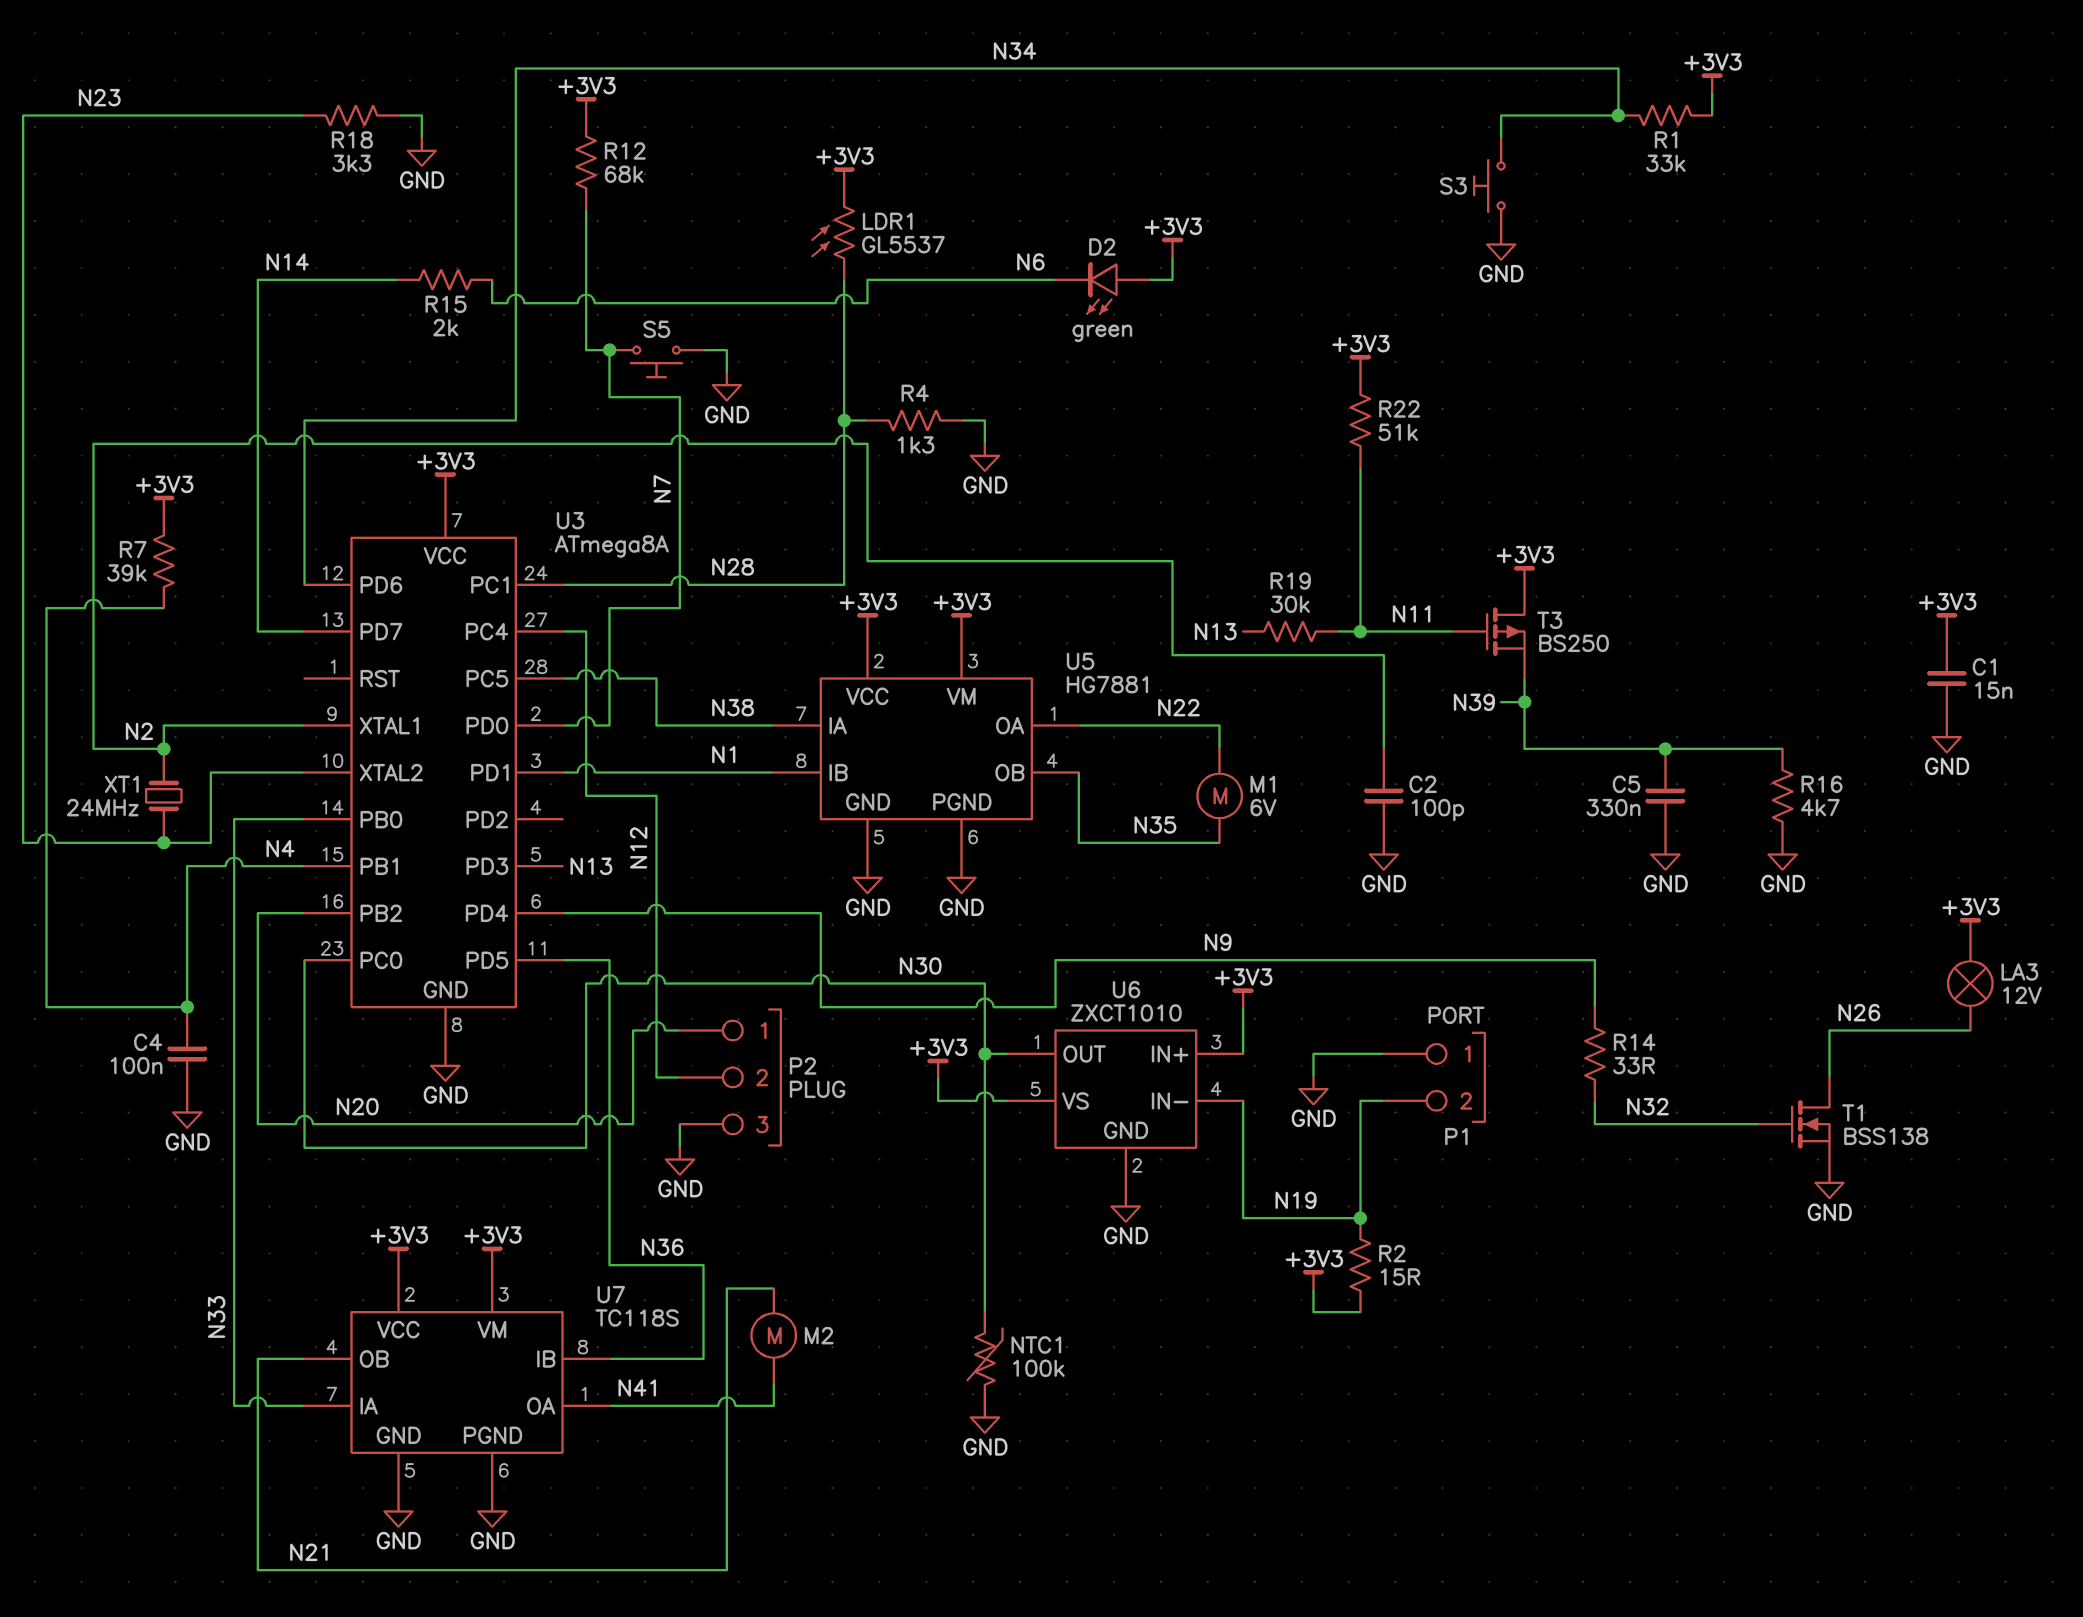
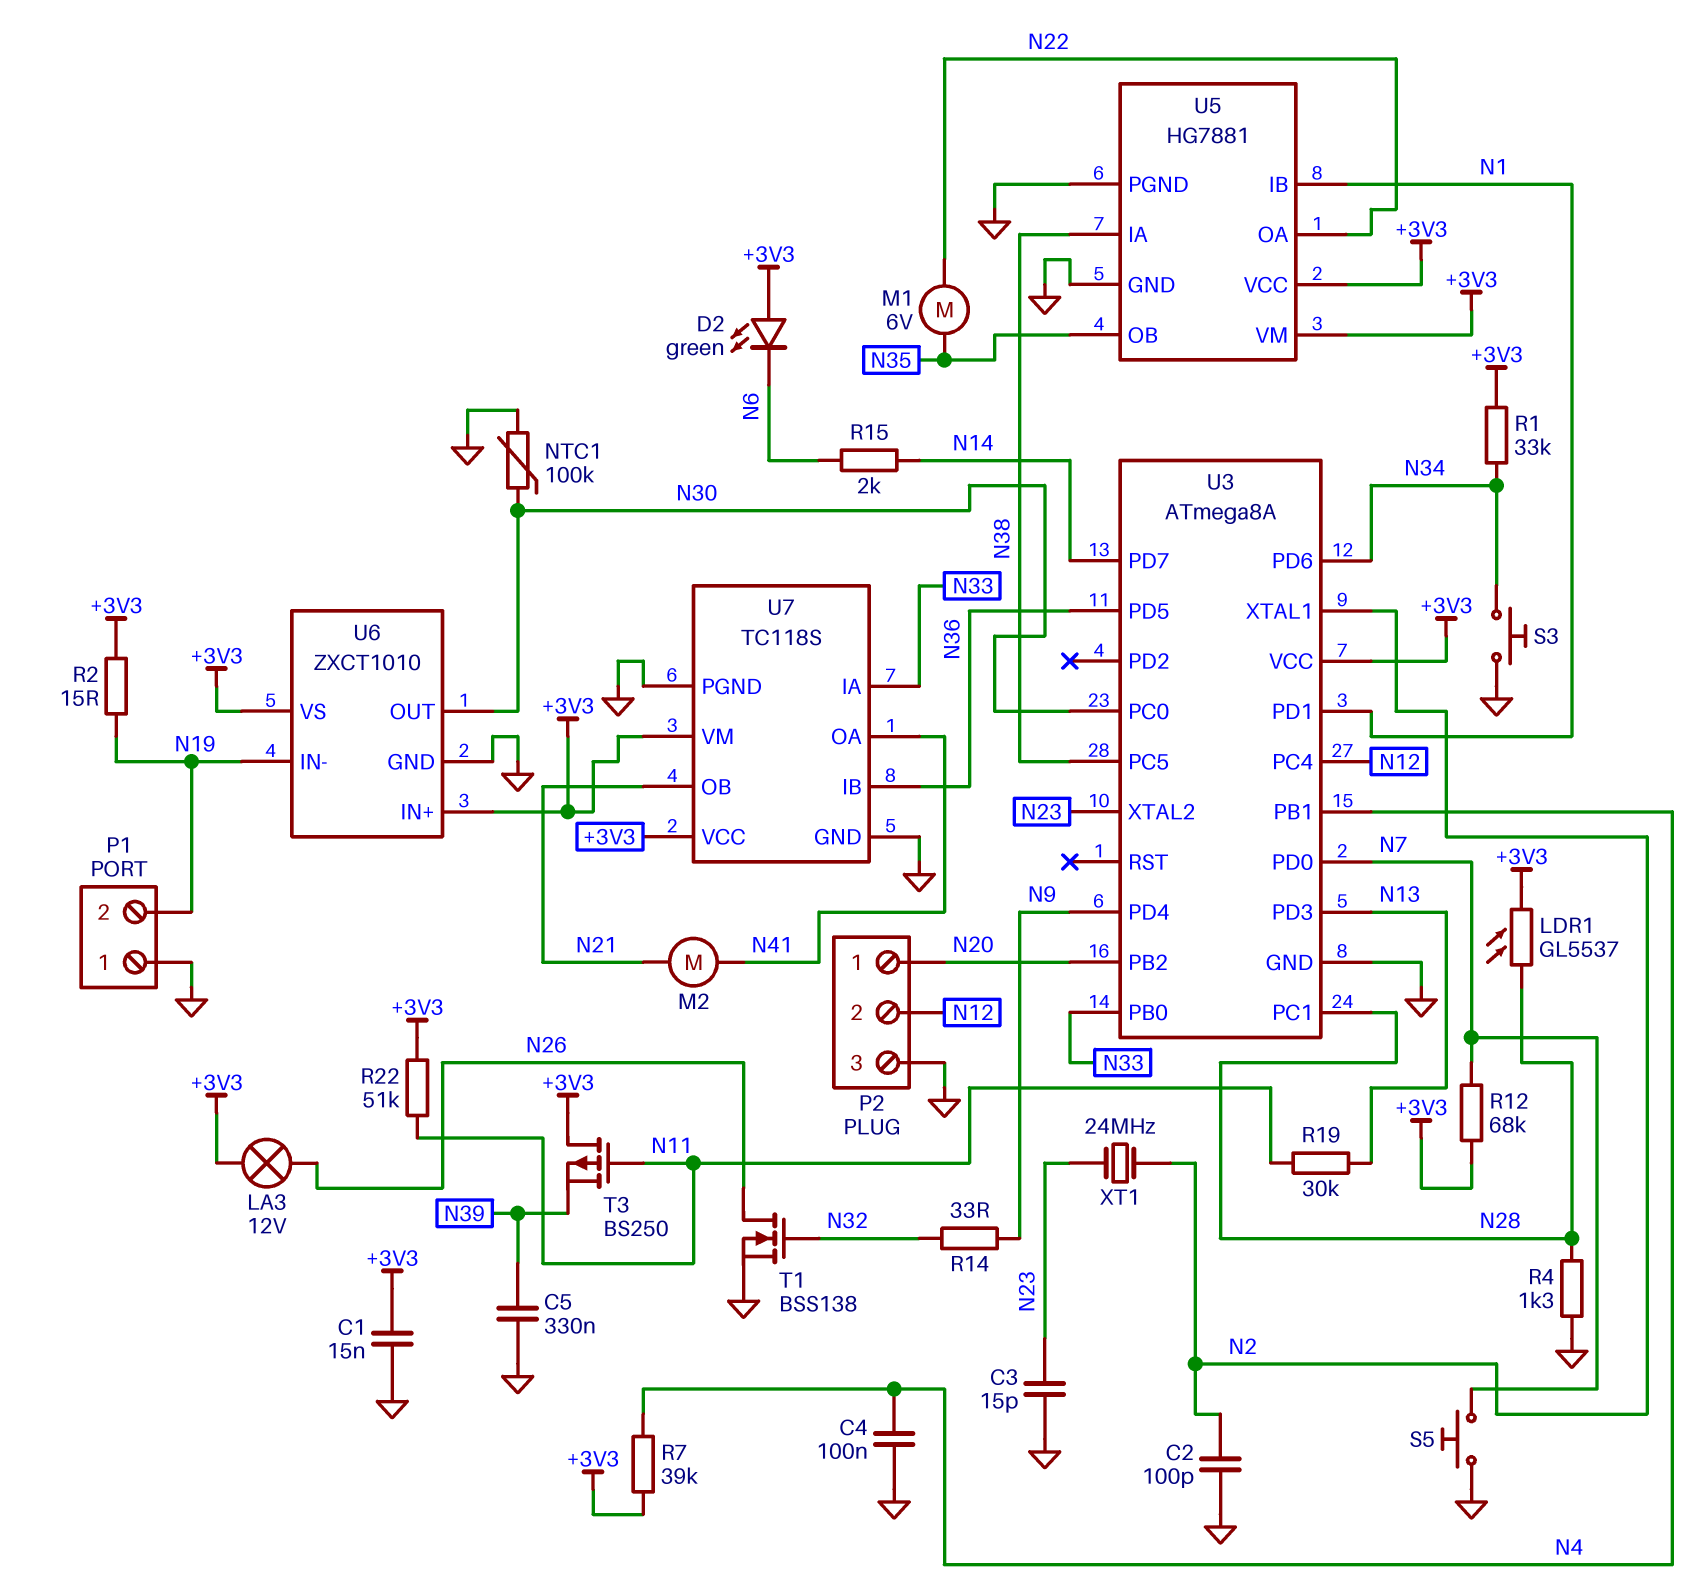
C3: none -> 15pF (GND, N23)
R16: 4.7k (GND, N39) -> none
R18: 3.3k (GND, N23) -> none

